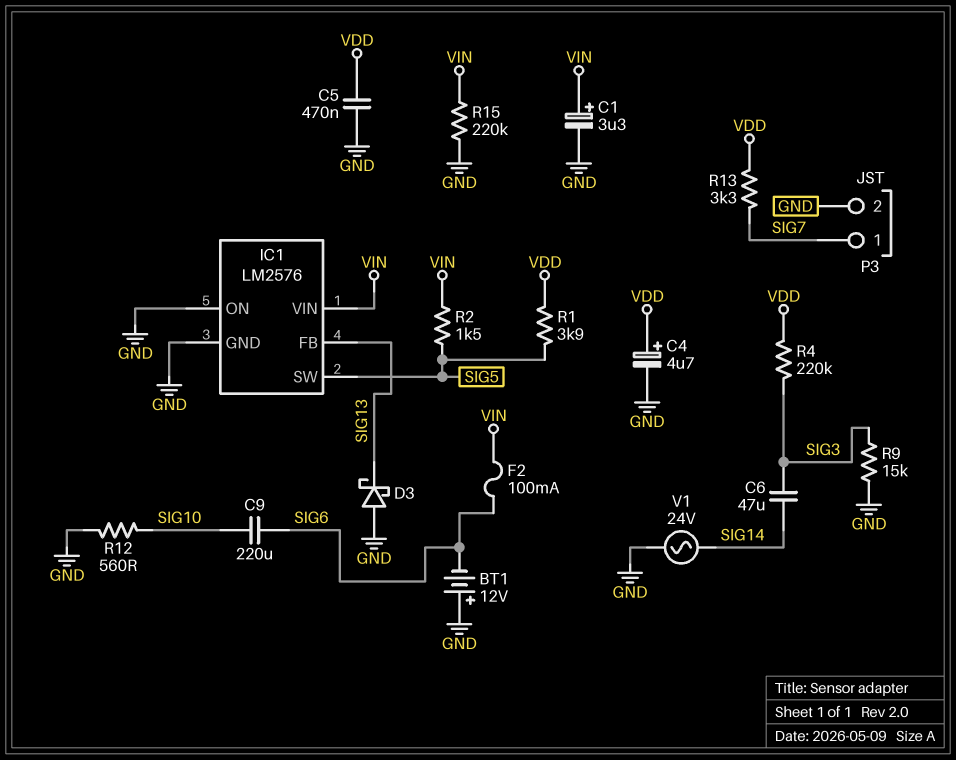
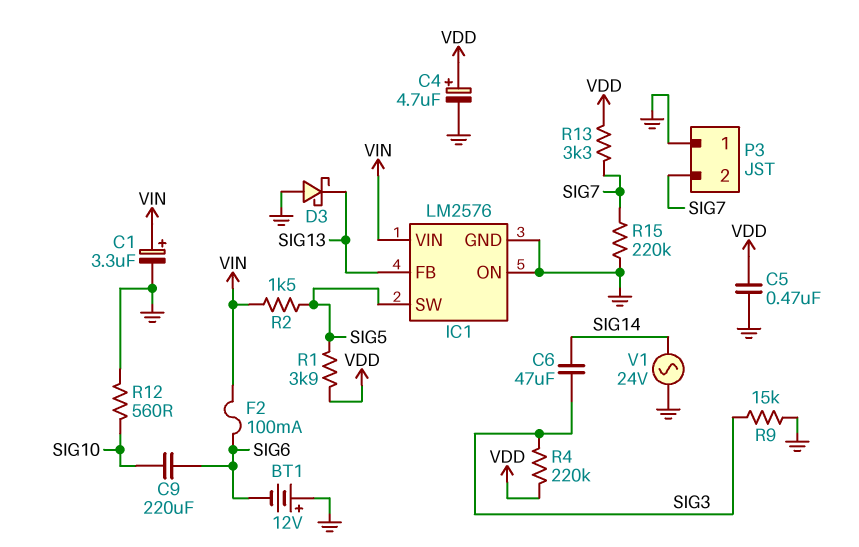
P3 pin 1: SIG7 -> GND
P3 pin 2: GND -> SIG7
R15: 220k (GND, VIN) -> 220k (GND, SIG7)

